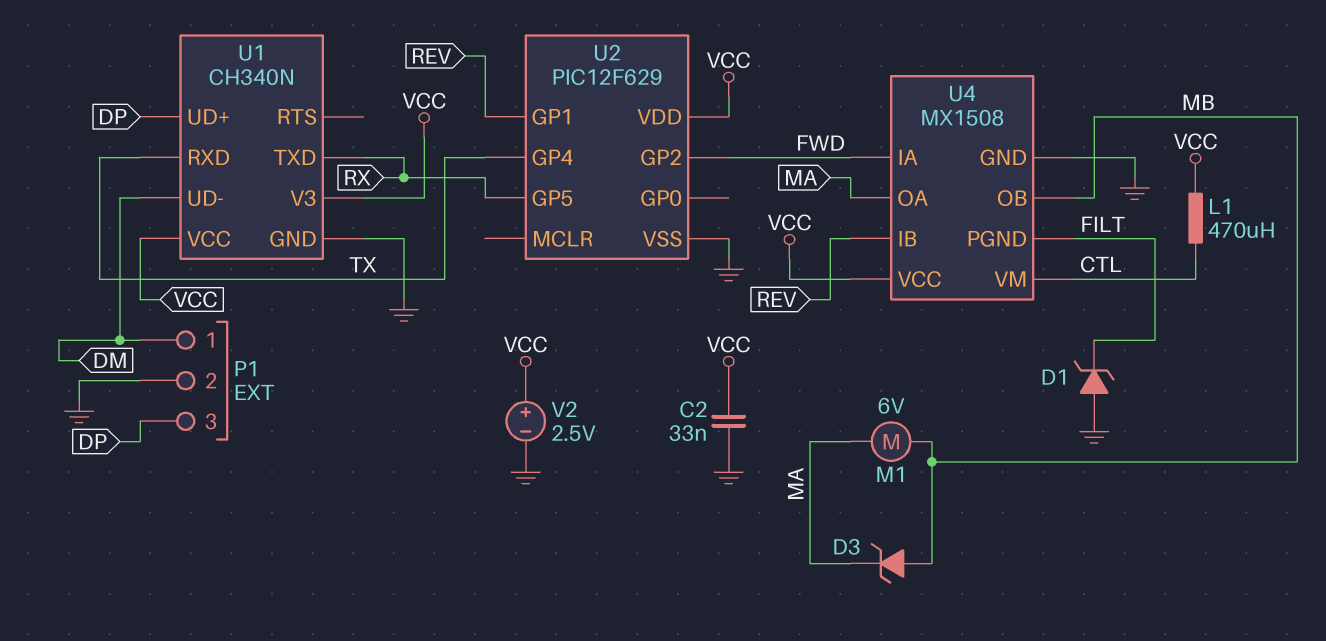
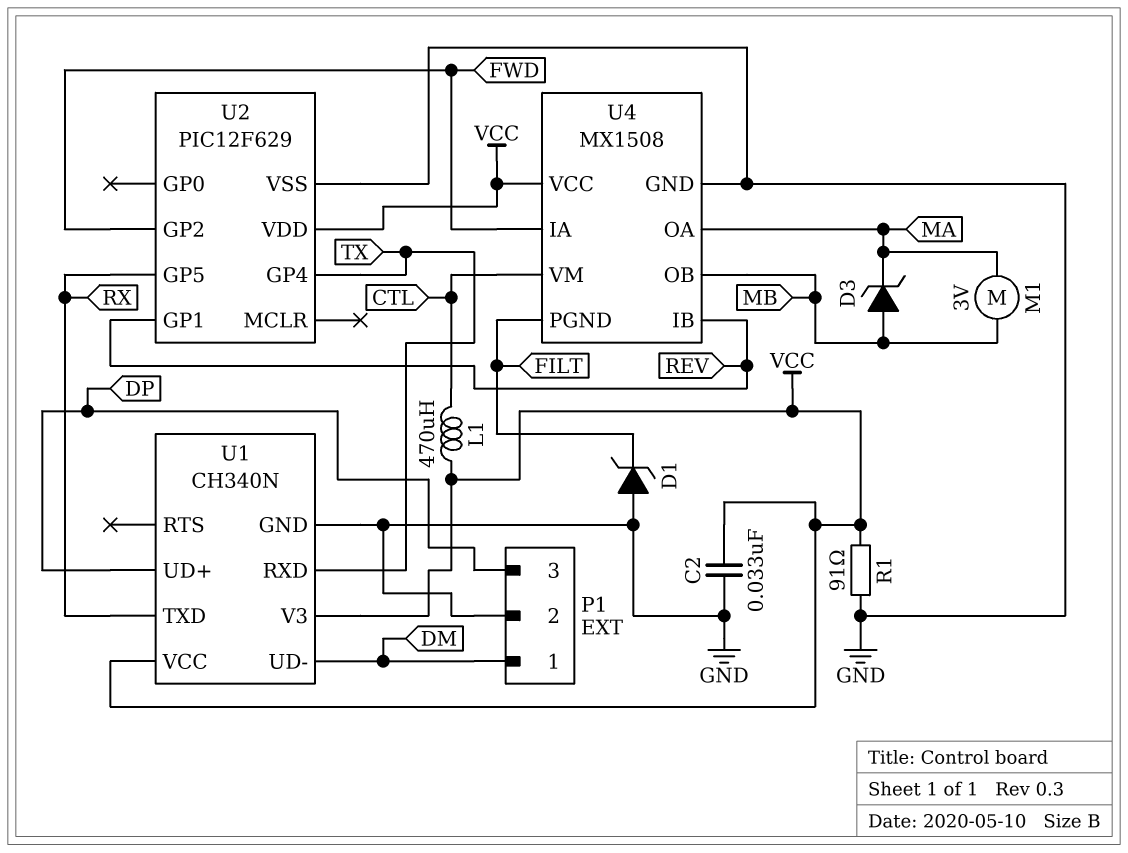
M1: motor 6V (MA, MB) -> motor 3V (MA, MB)
R1: none -> 91 (GND, VCC)
V2: 2.5V (plus VCC, minus GND) -> none

